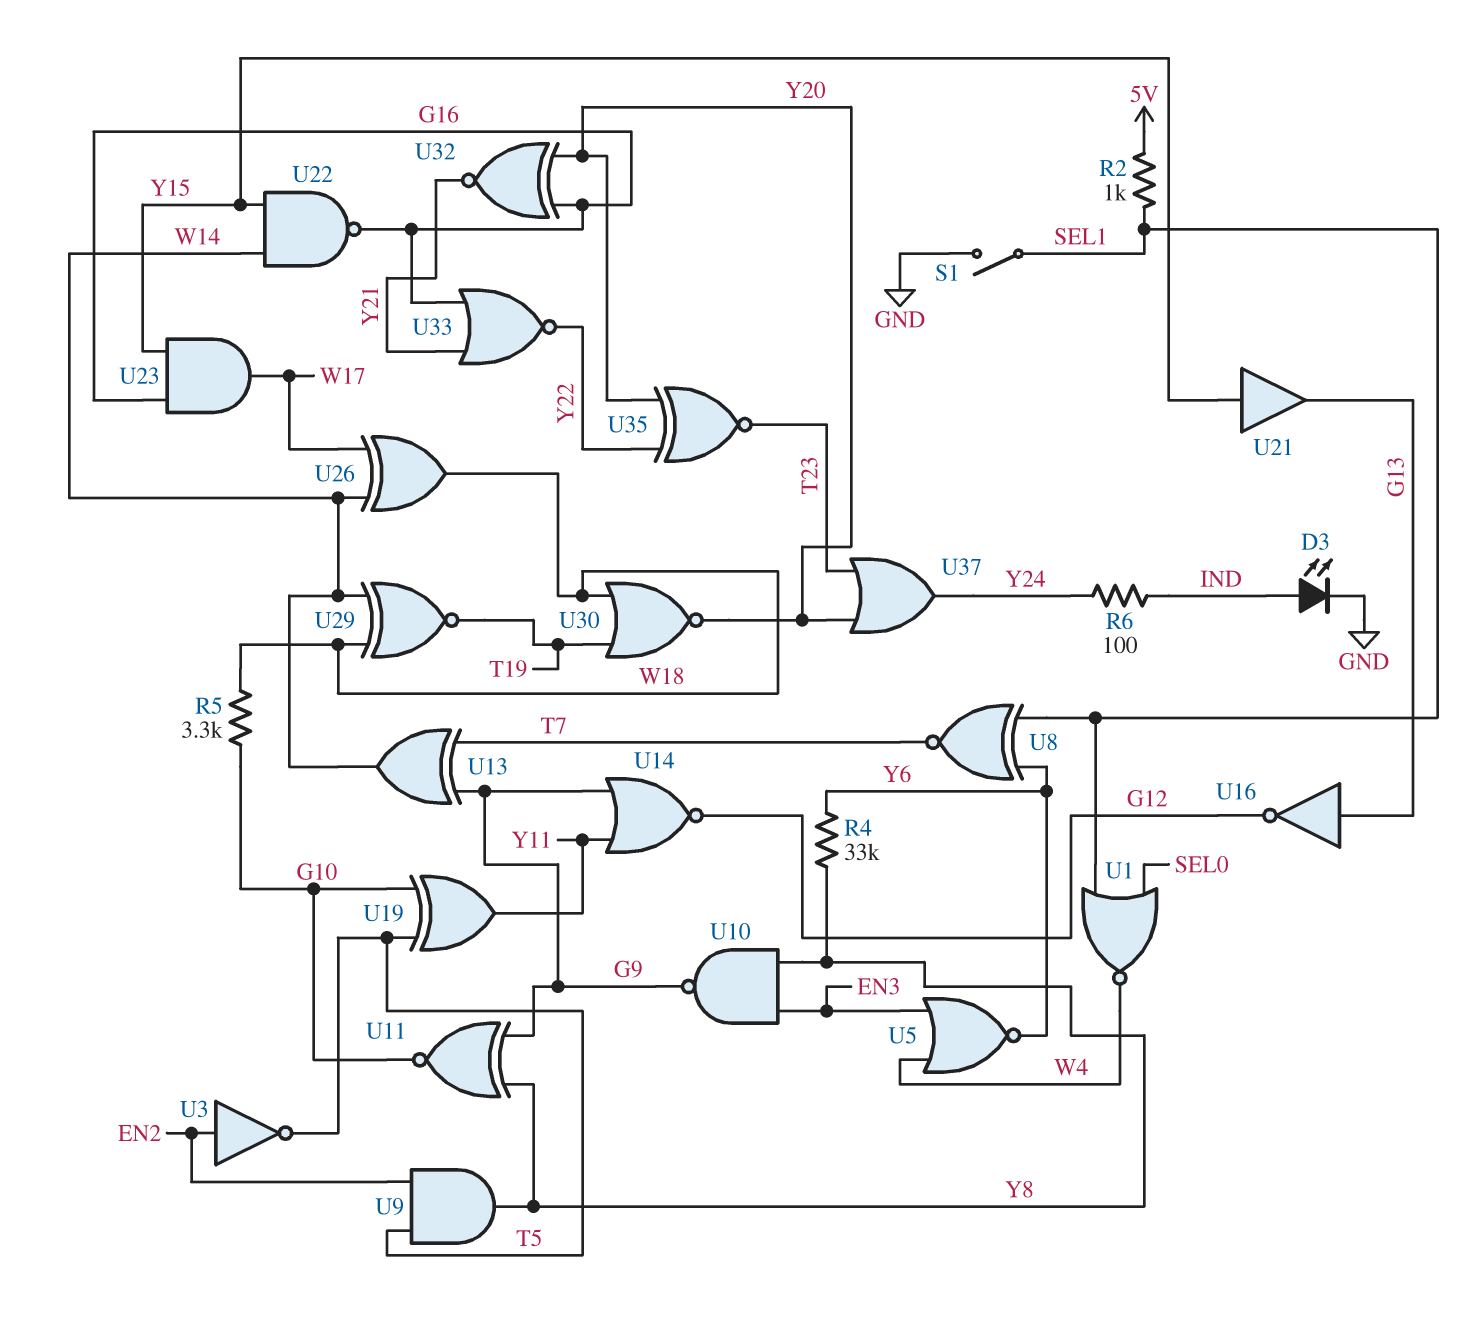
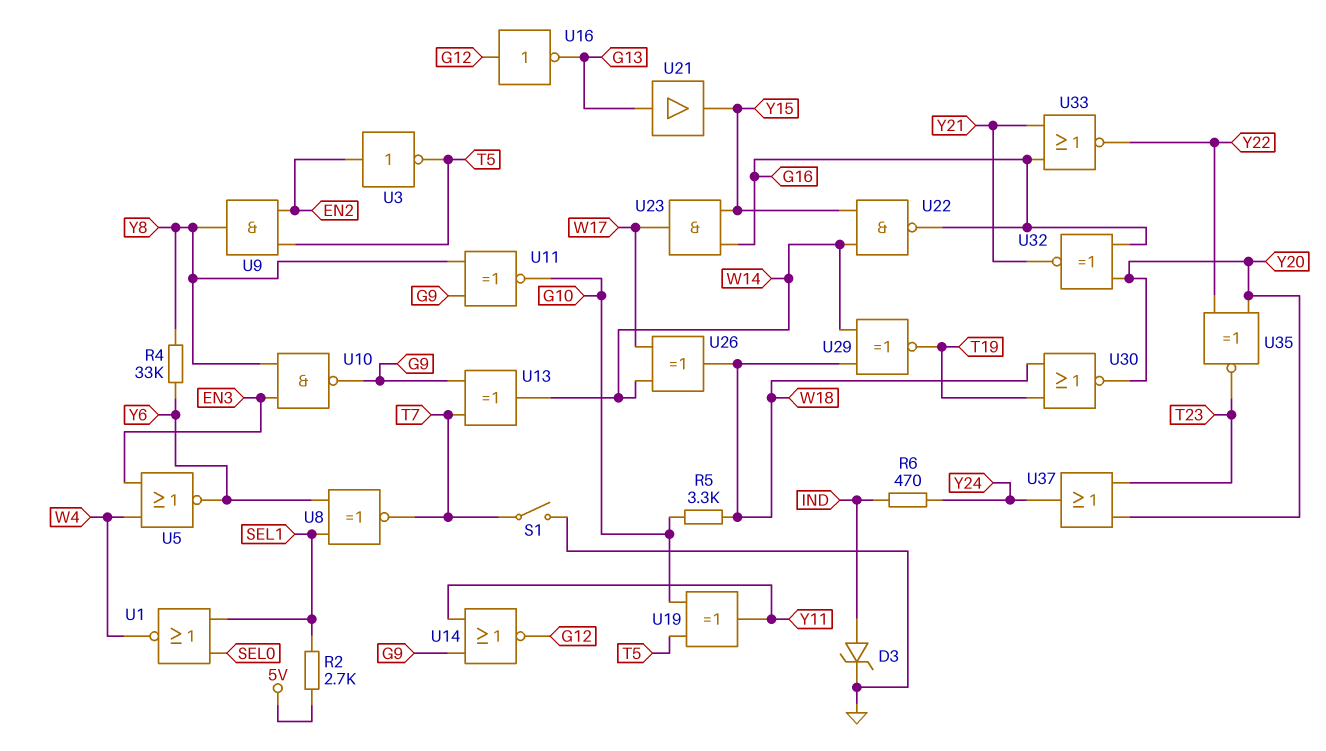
D3: LED (A IND, K GND) -> zener (A IND, K GND)
R2: 1k (5V, SEL1) -> 2.7k (5V, SEL1)
R6: 100 (IND, Y24) -> 470 (IND, Y24)
S1: switch (GND, SEL1) -> switch (GND, T7)
U16: NOT (in G13, out G12) -> NOT (in G12, out G13)
U21: buffer (in Y15, out G13) -> buffer (in G13, out Y15)

